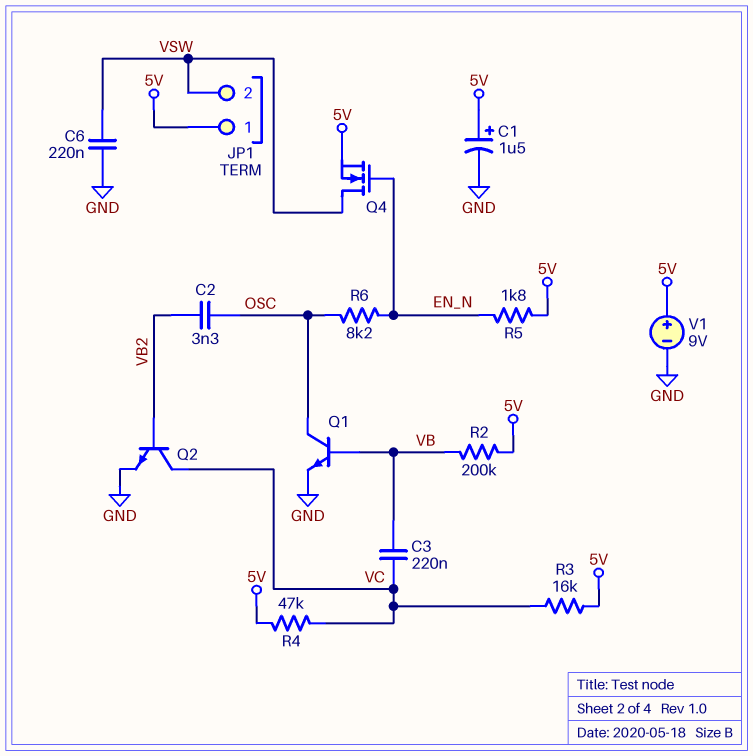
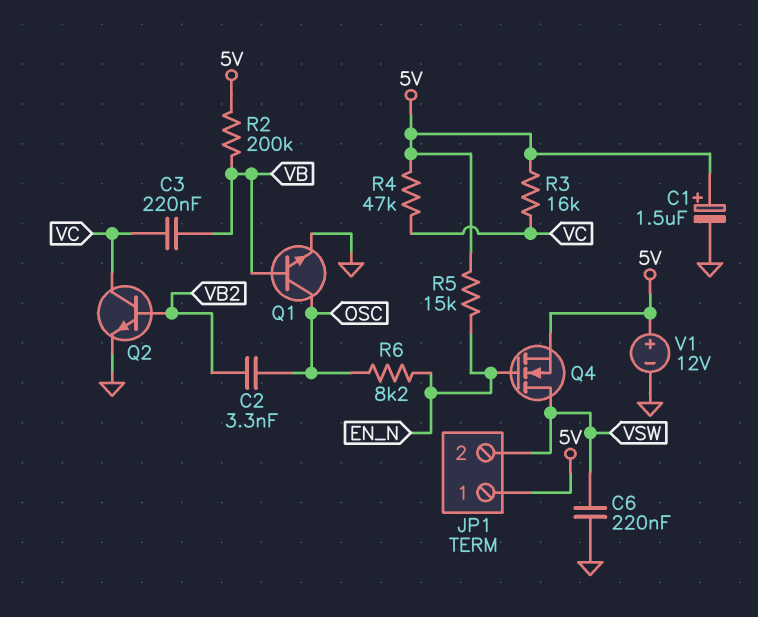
R5: 1.8k (5V, EN_N) -> 15k (5V, EN_N)
V1: 9V (plus 5V, minus GND) -> 12V (plus 5V, minus GND)

